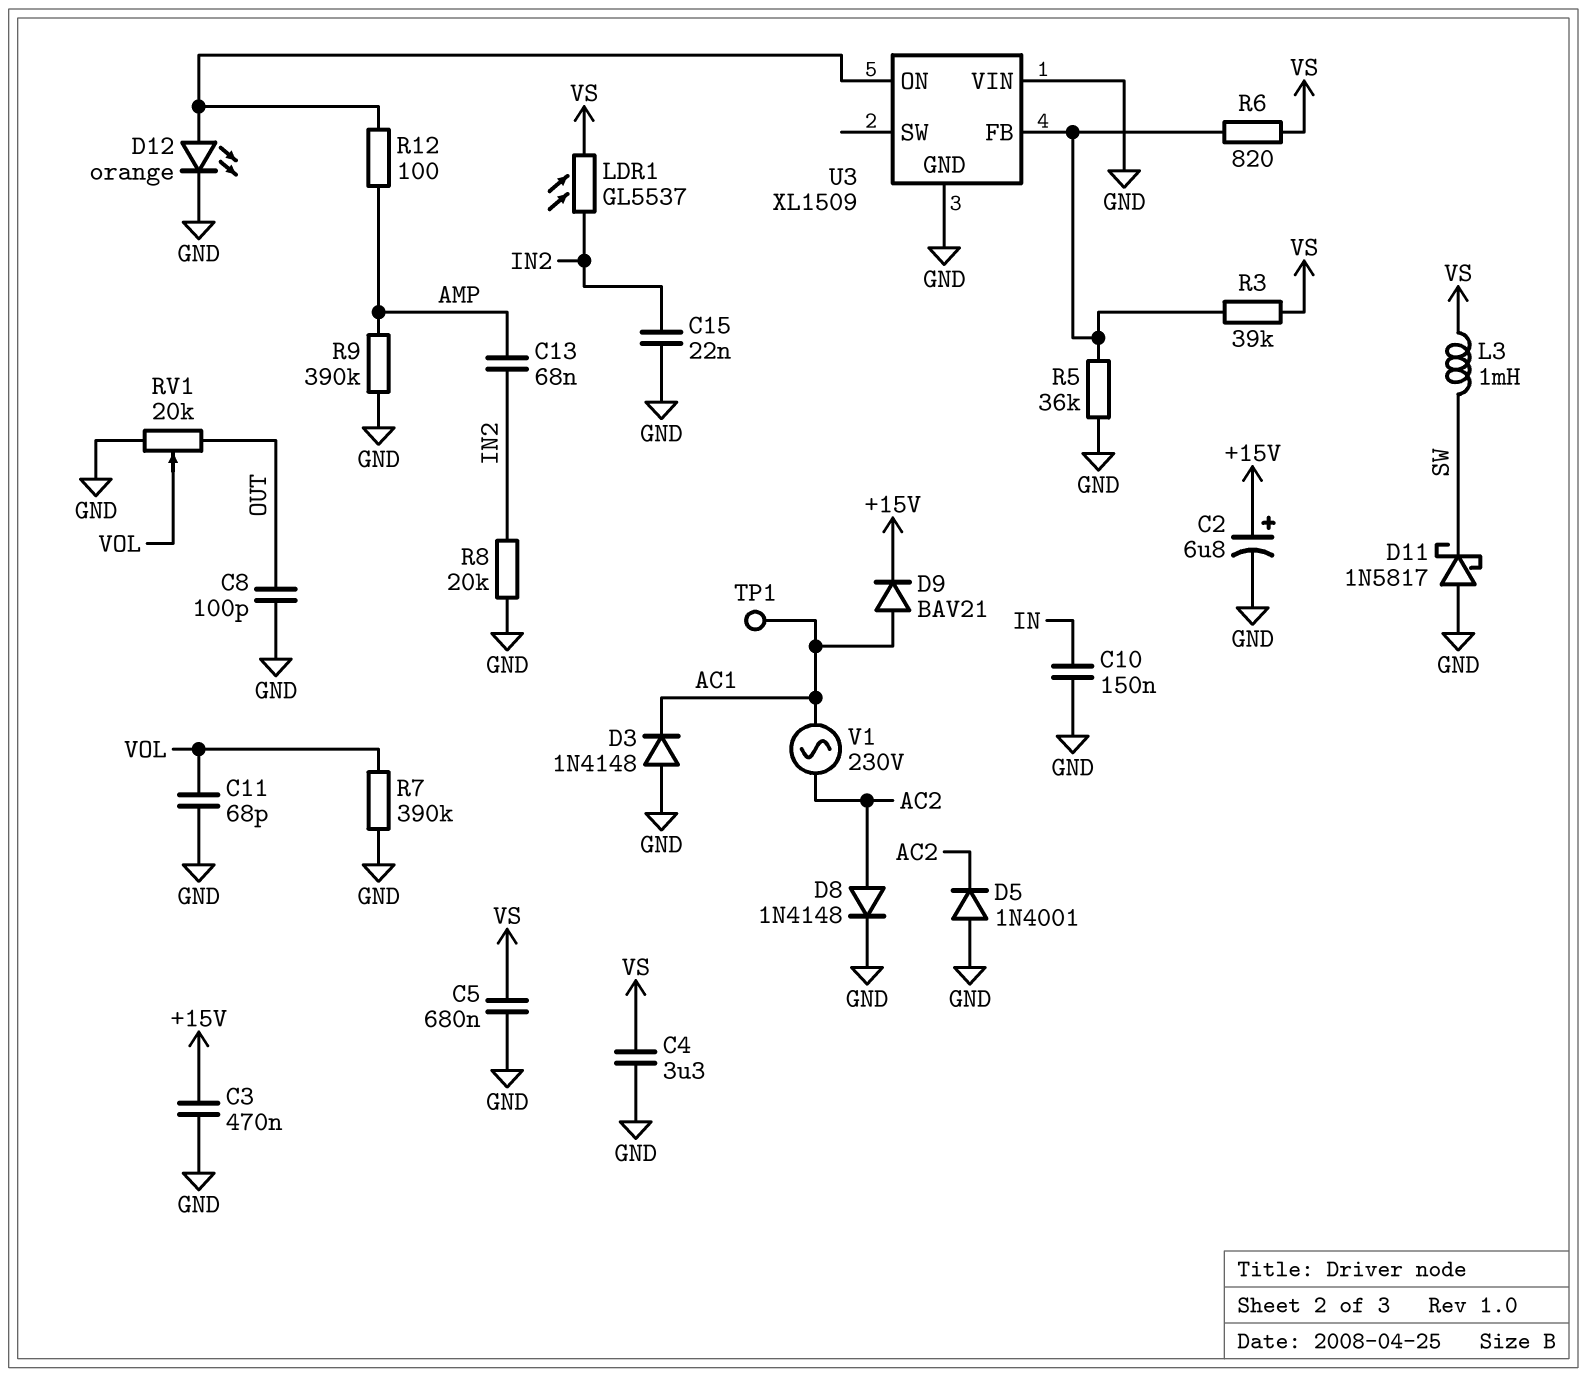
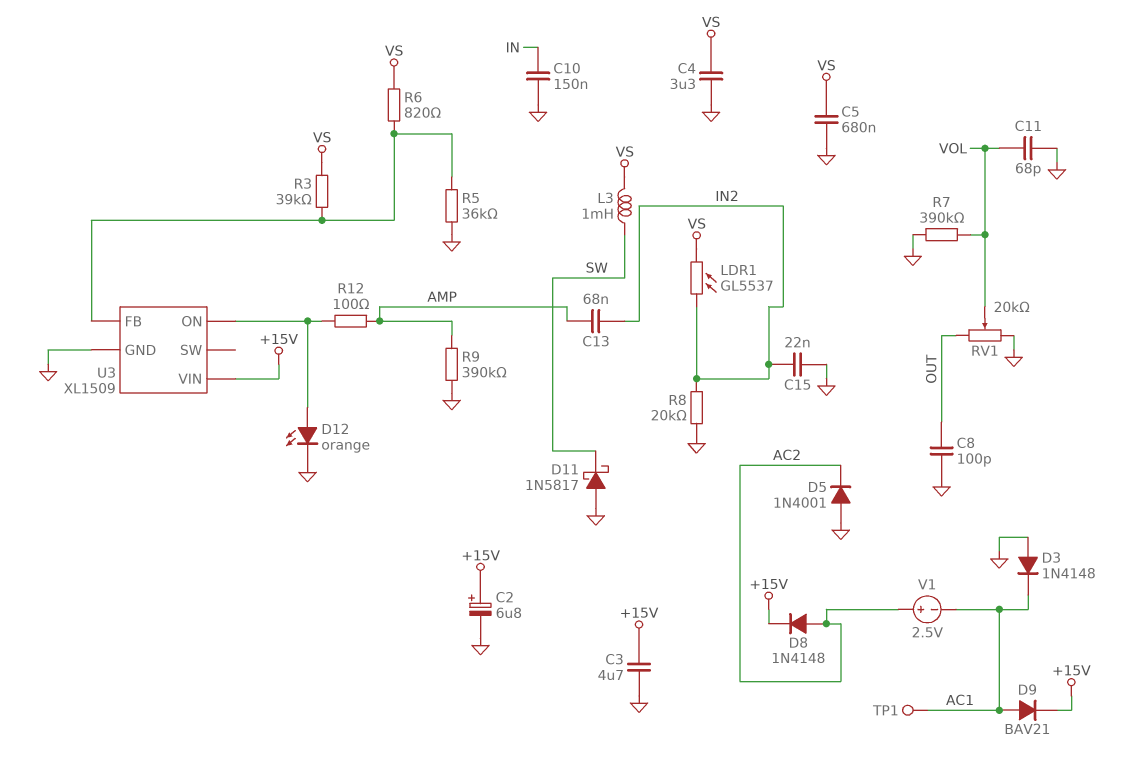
C3: 470nF (+15V, GND) -> 4.7uF (+15V, GND)
D8: diode 1N4148 (A AC2, K GND) -> diode 1N4148 (A AC2, K +15V)
U3 pin VIN: GND -> +15V
V1: AC 230V (AC1, AC2) -> 2.5V (plus AC2, minus AC1)

